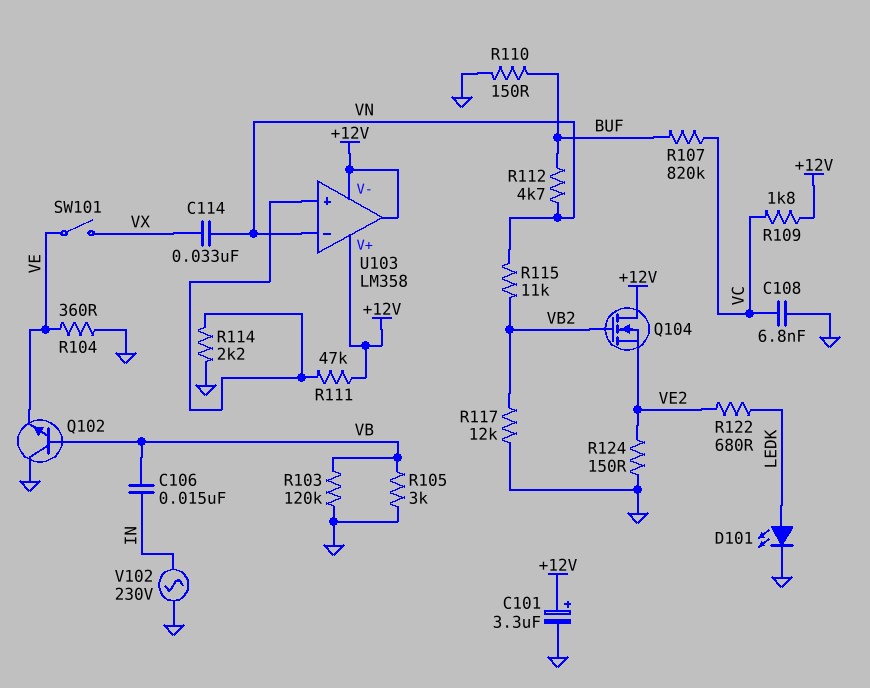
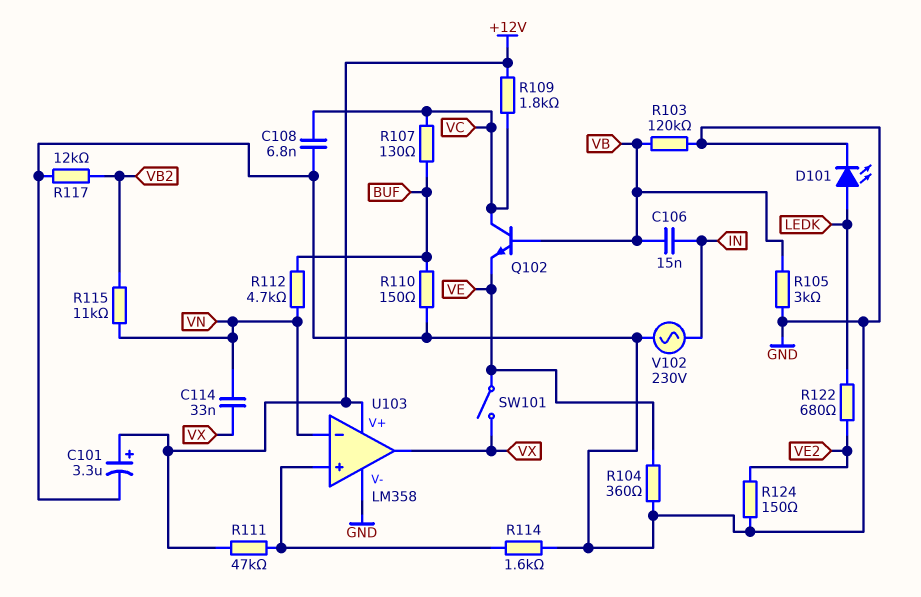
Q102: NPN (B VB, C GND, E VE) -> NPN (B VB, C VC, E VE)
Q104: NMOS (G VB2, D +12V, S VE2) -> none
R107: 820k (BUF, VC) -> 130 (BUF, VC)
R114: 2.2k (GND, U103/in+) -> 1.6k (GND, U103/in+)
U103 pin V-: +12V -> GND
U103 pin out: +12V -> VX

